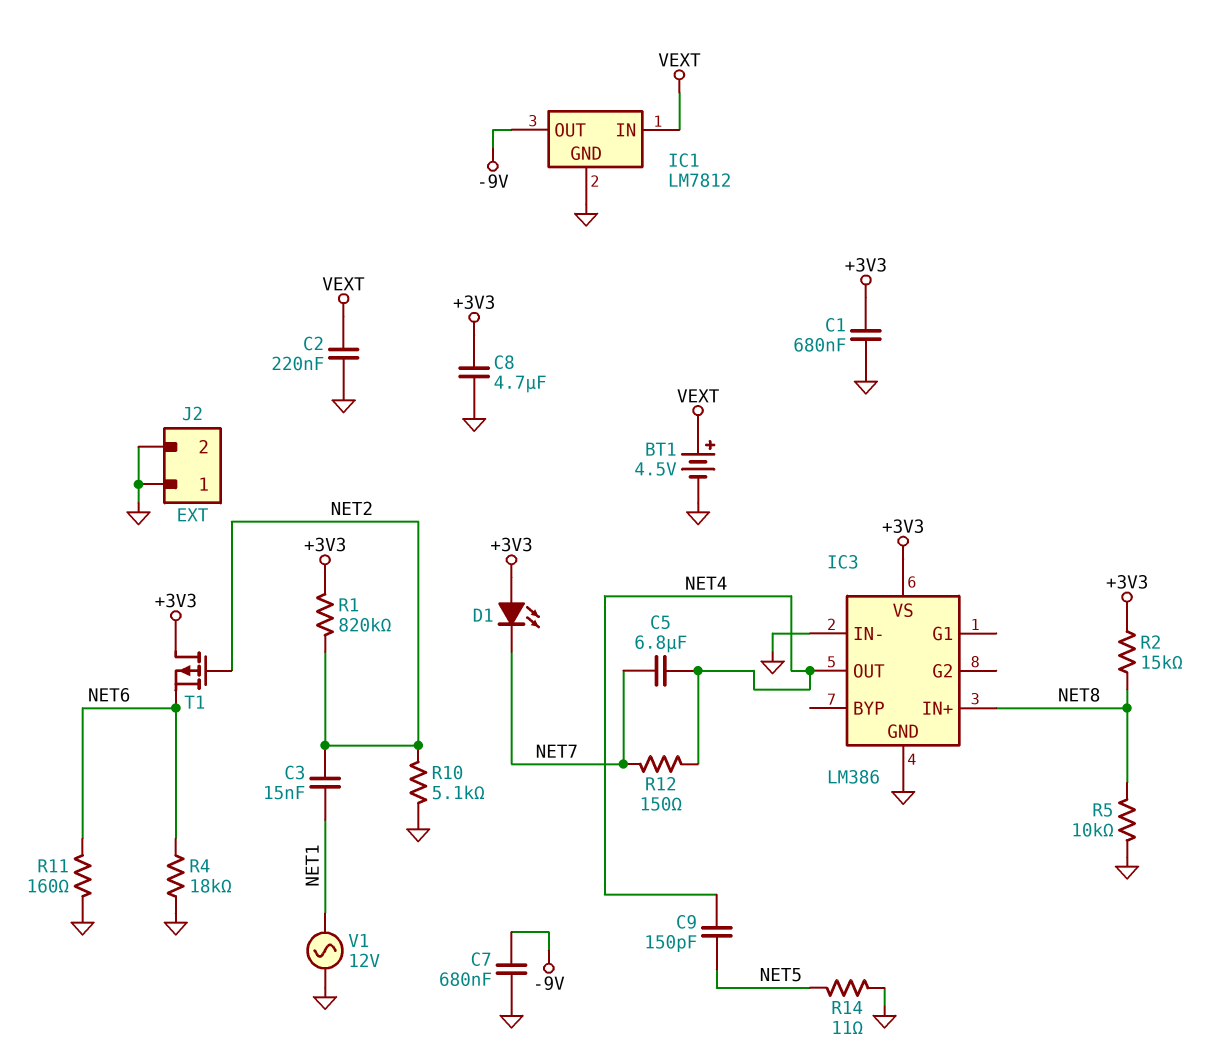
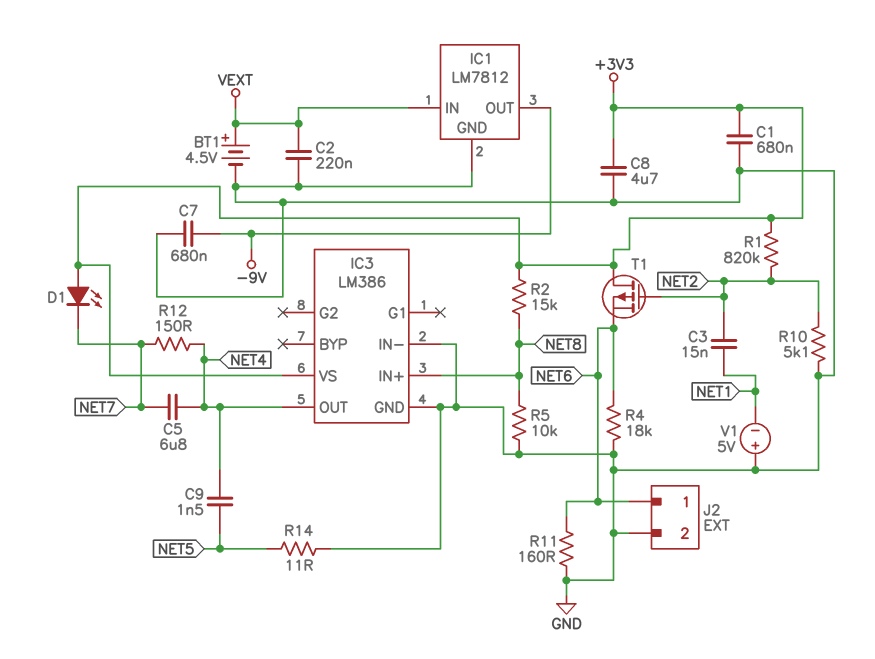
C9: 150pF (NET4, NET5) -> 1.5nF (NET4, NET5)
J2 pin 1: GND -> NET6
V1: AC 12V (GND, NET1) -> 5V (plus GND, minus NET1)

